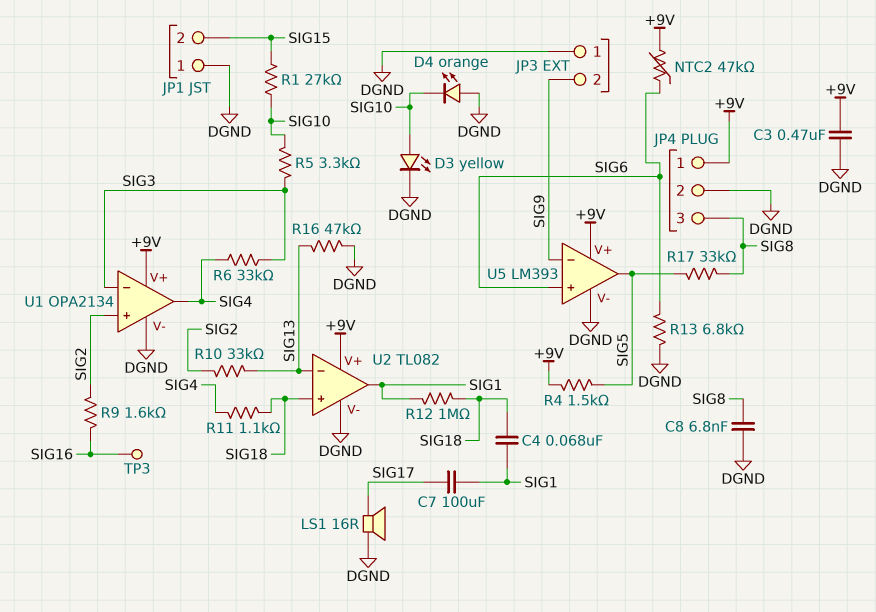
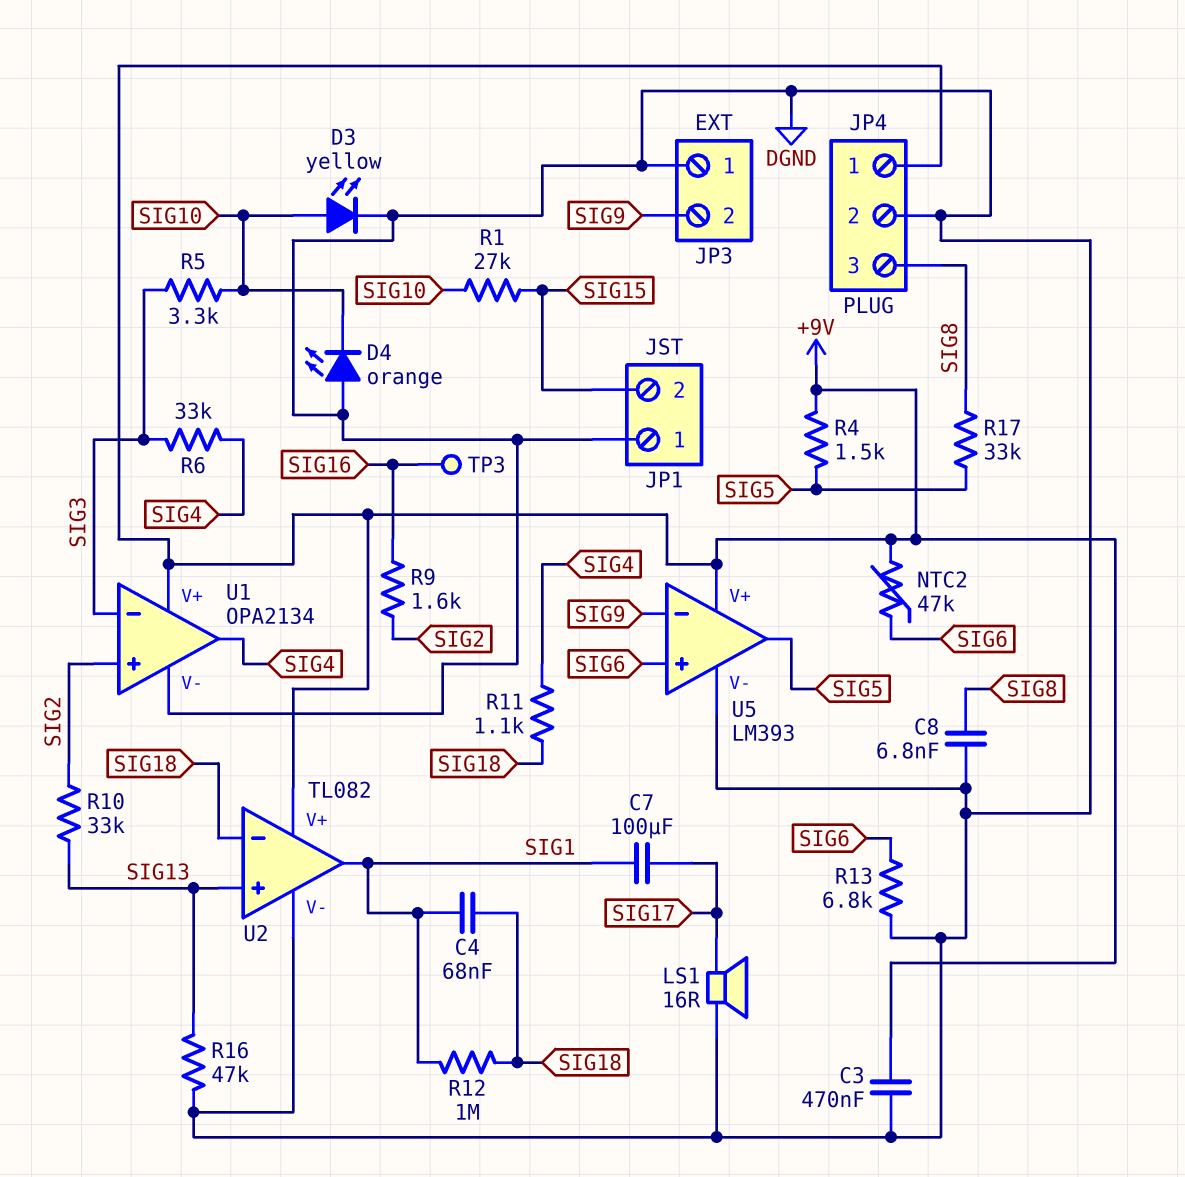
U2 pin in+: SIG18 -> SIG13
U2 pin in-: SIG13 -> SIG18

